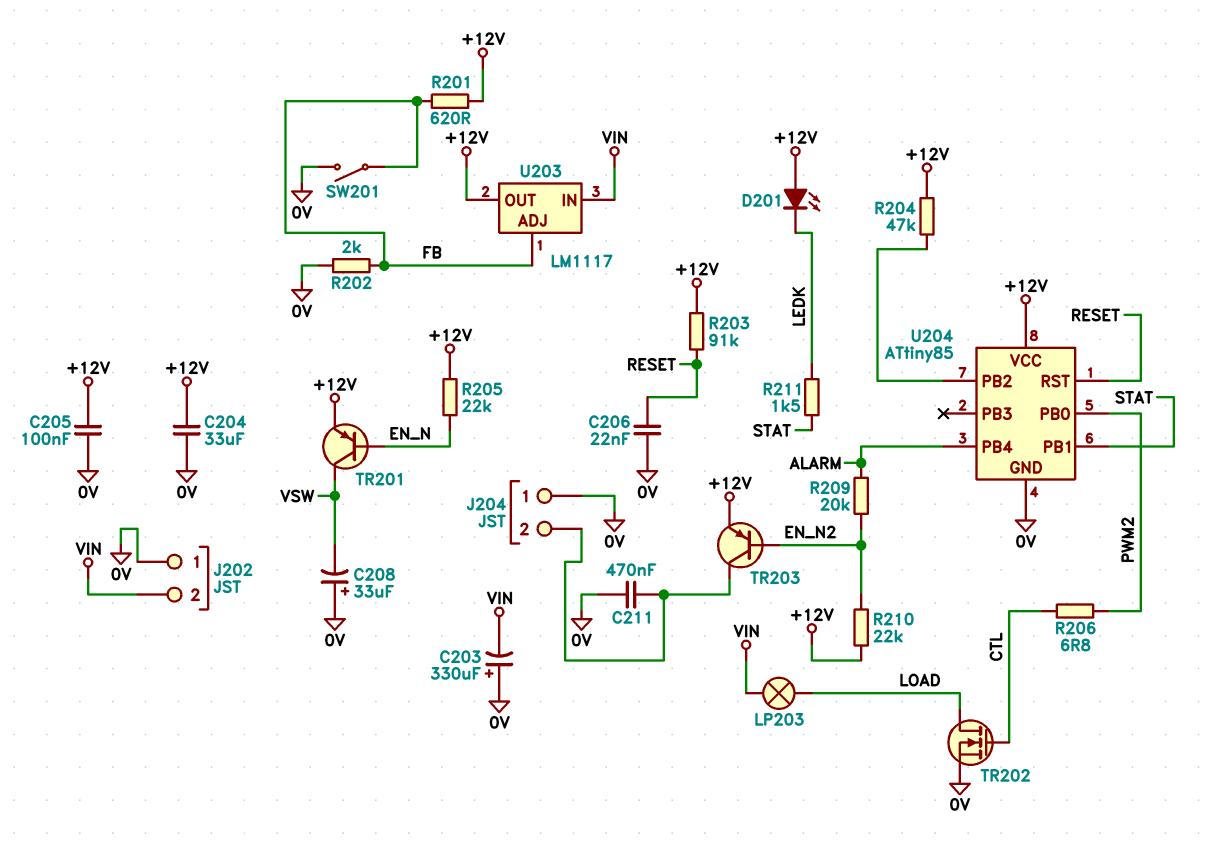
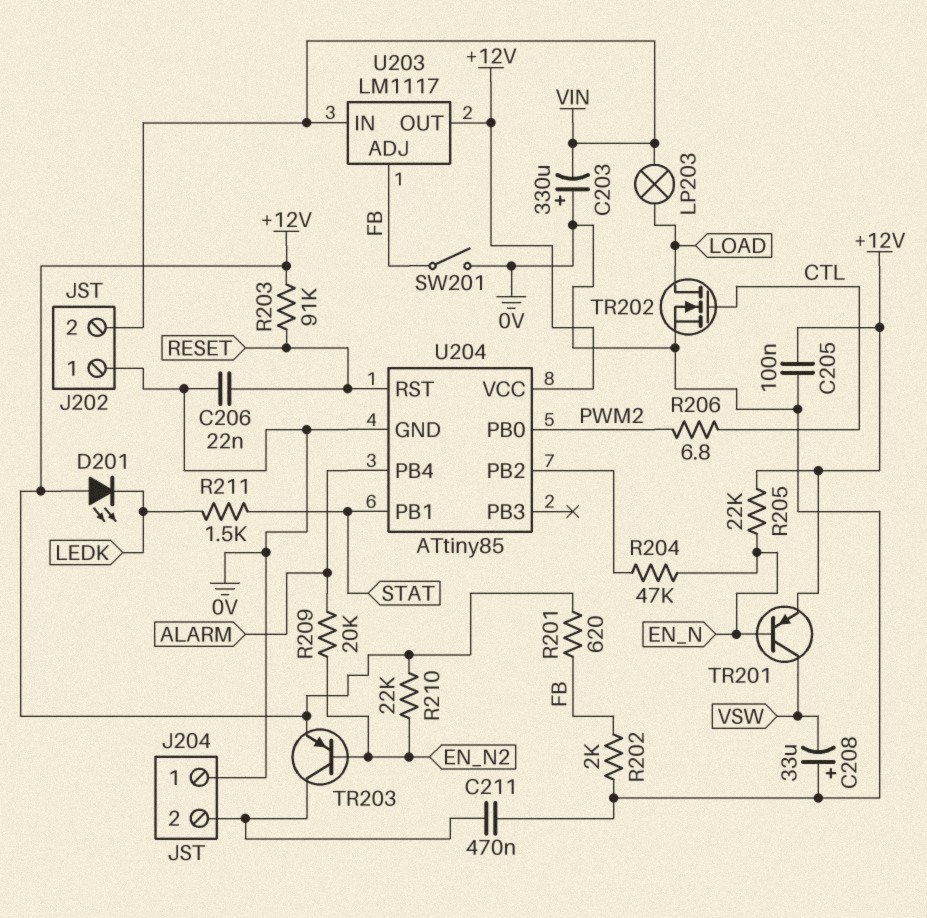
C204: 33uF (+12V, 0V) -> none
R204: 47k (+12V, U204/PB2) -> 47k (EN_N, U204/PB2)

